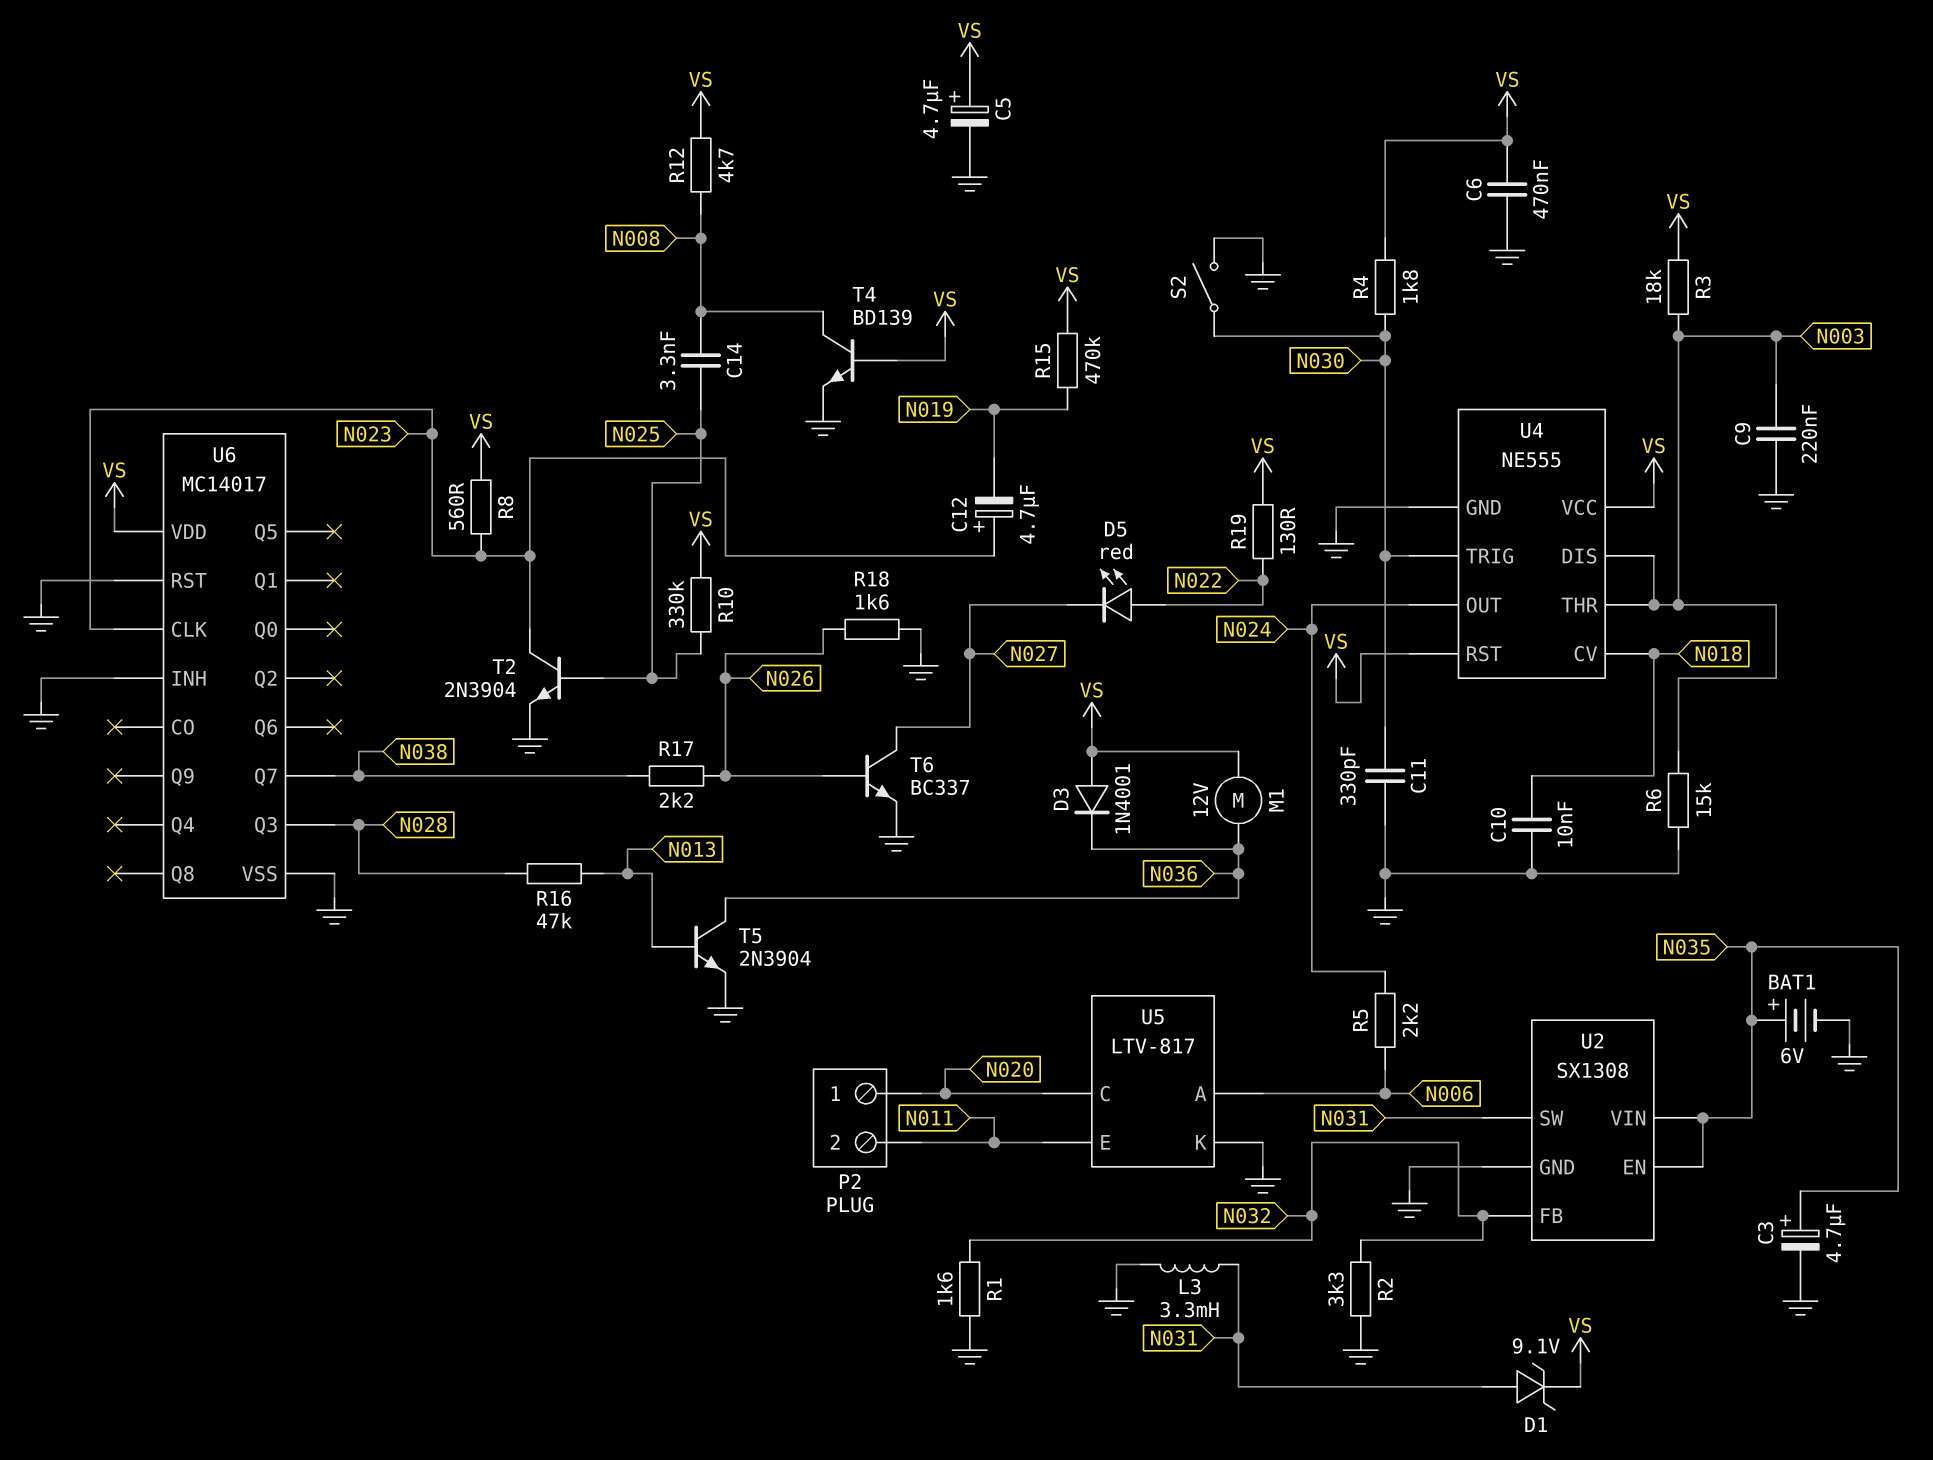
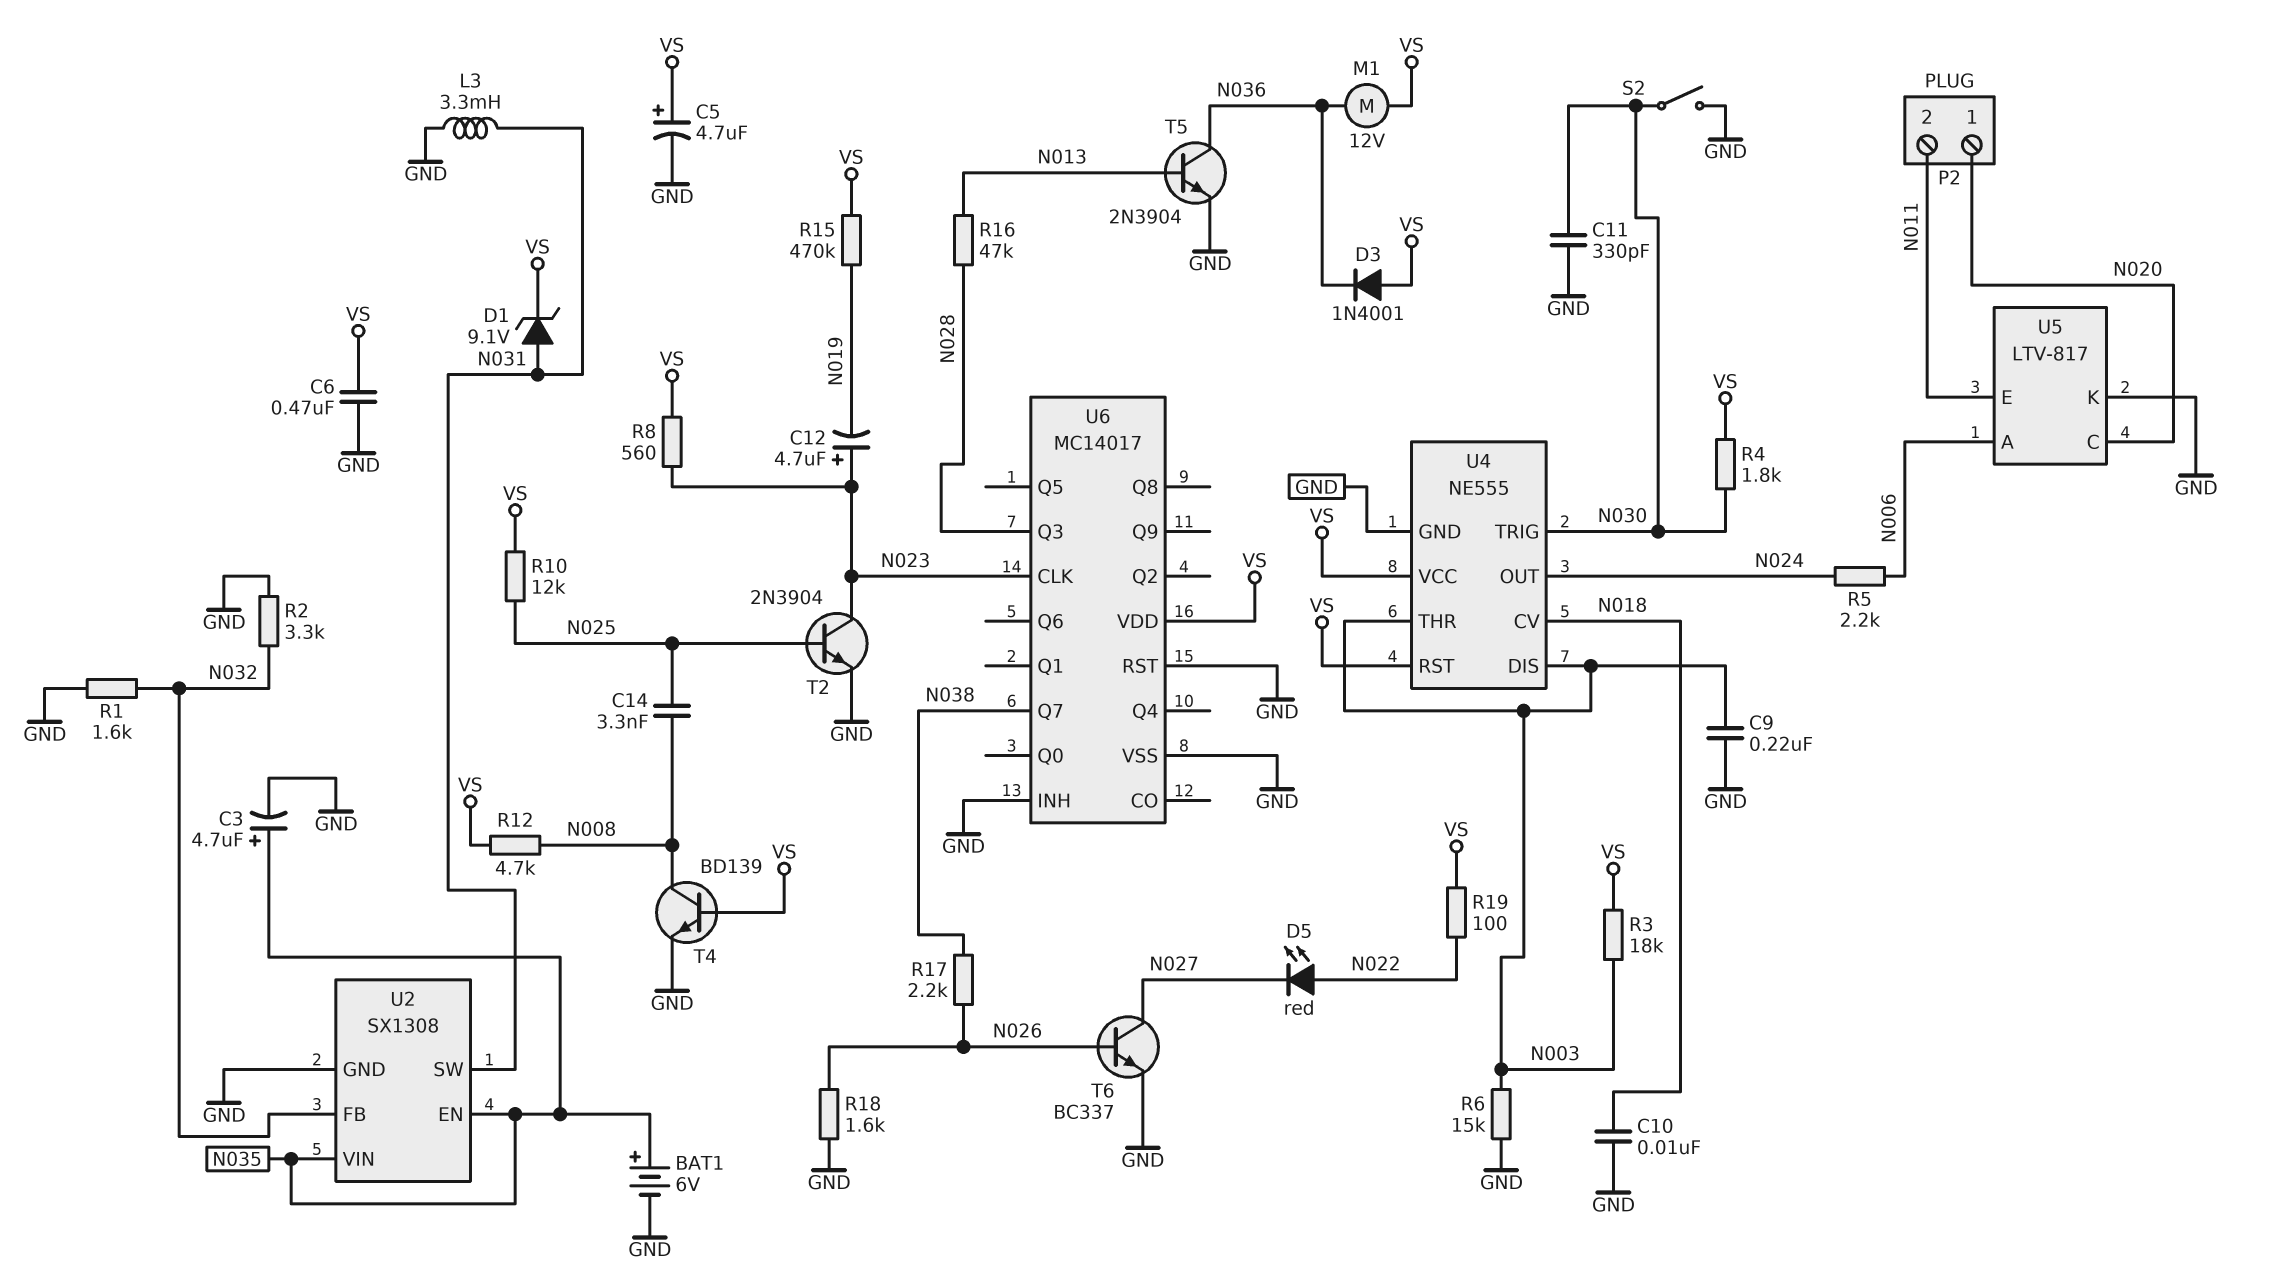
R10: 330k (N025, VS) -> 12k (N025, VS)
R19: 130 (N022, VS) -> 100 (N022, VS)

